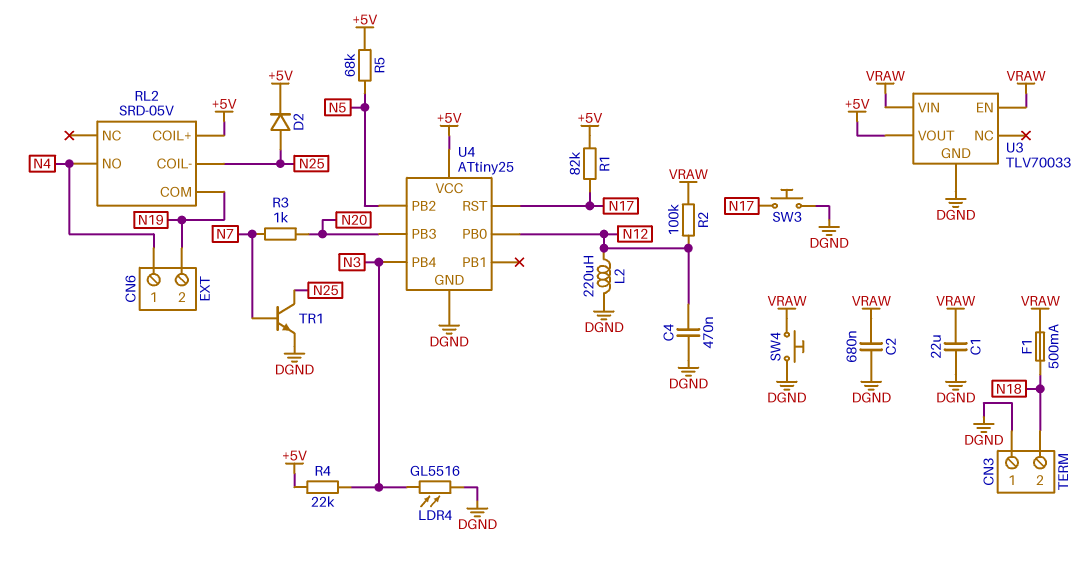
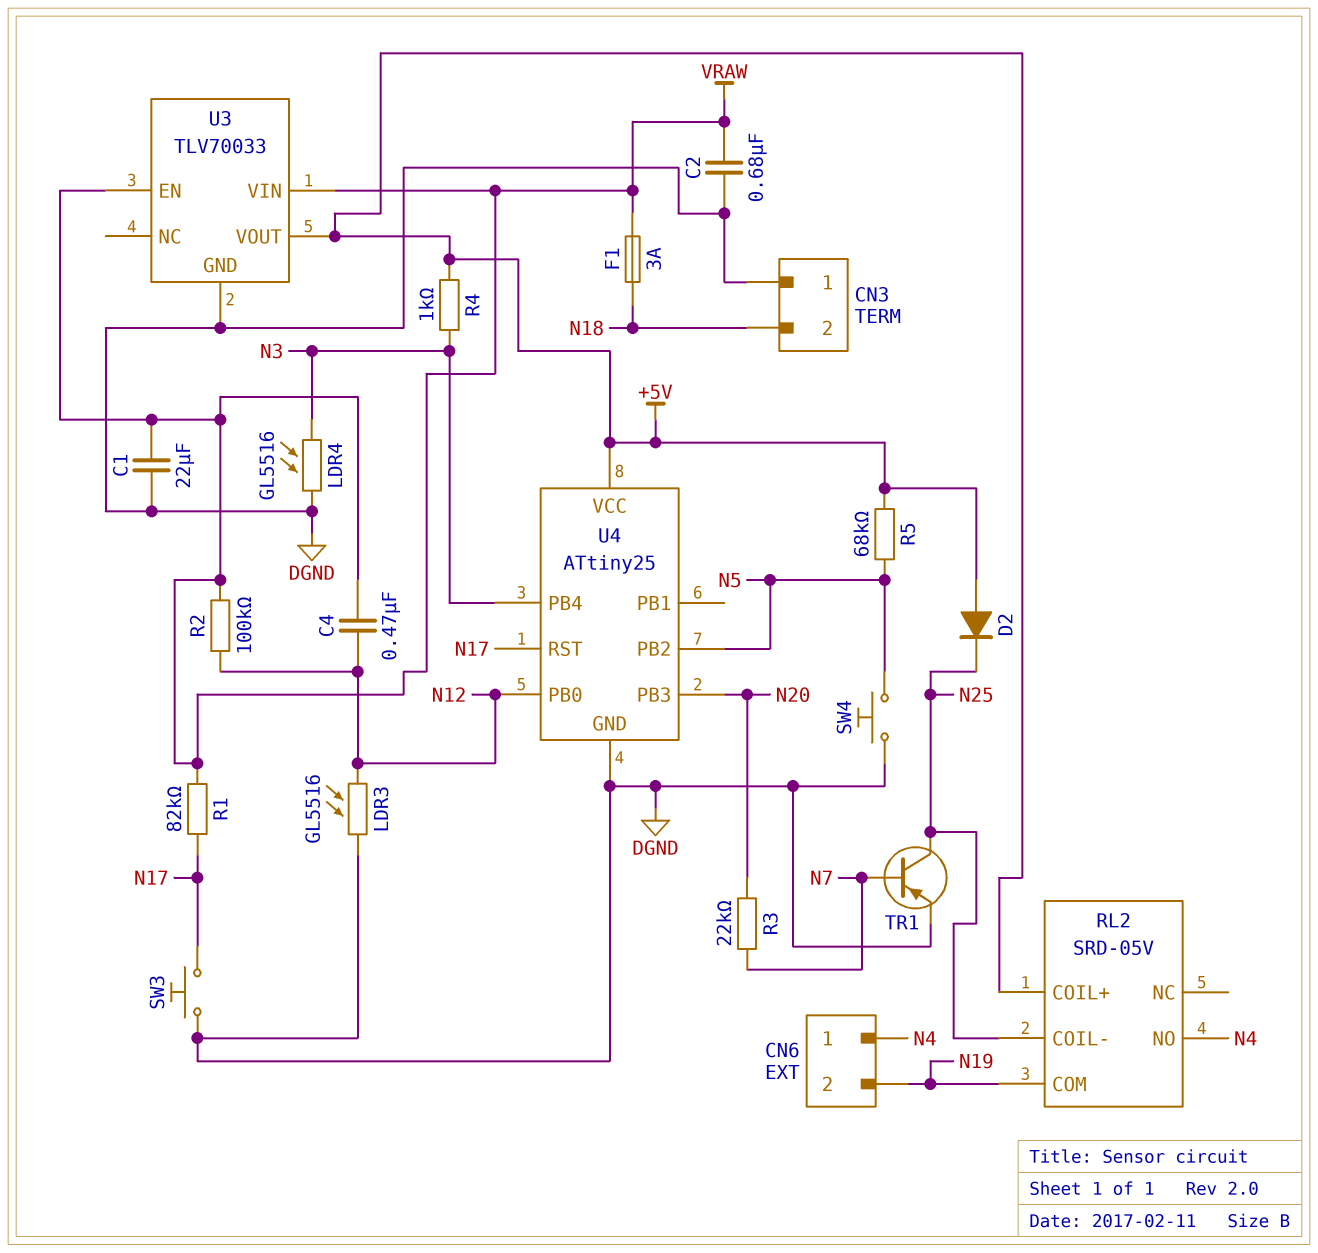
C4: 470nF (DGND, N12) -> 470nF (N12, VRAW)
D2: diode (A N25, K +5V) -> diode (A +5V, K N25)
F1: 500mA (N18, VRAW) -> 3A (N18, VRAW)
L2: 220uH (DGND, N12) -> none
LDR3: none -> GL5516 (DGND, N12)
R1: 82k (+5V, N17) -> 82k (N17, VRAW)
R3: 1k (N7, N20) -> 22k (N7, N20)
R4: 22k (+5V, N3) -> 1k (+5V, N3)
SW4: button (DGND, VRAW) -> button (DGND, N5)
TR1: NPN (B N7, C N25, E DGND) -> PNP (B N7, C N25, E DGND)

